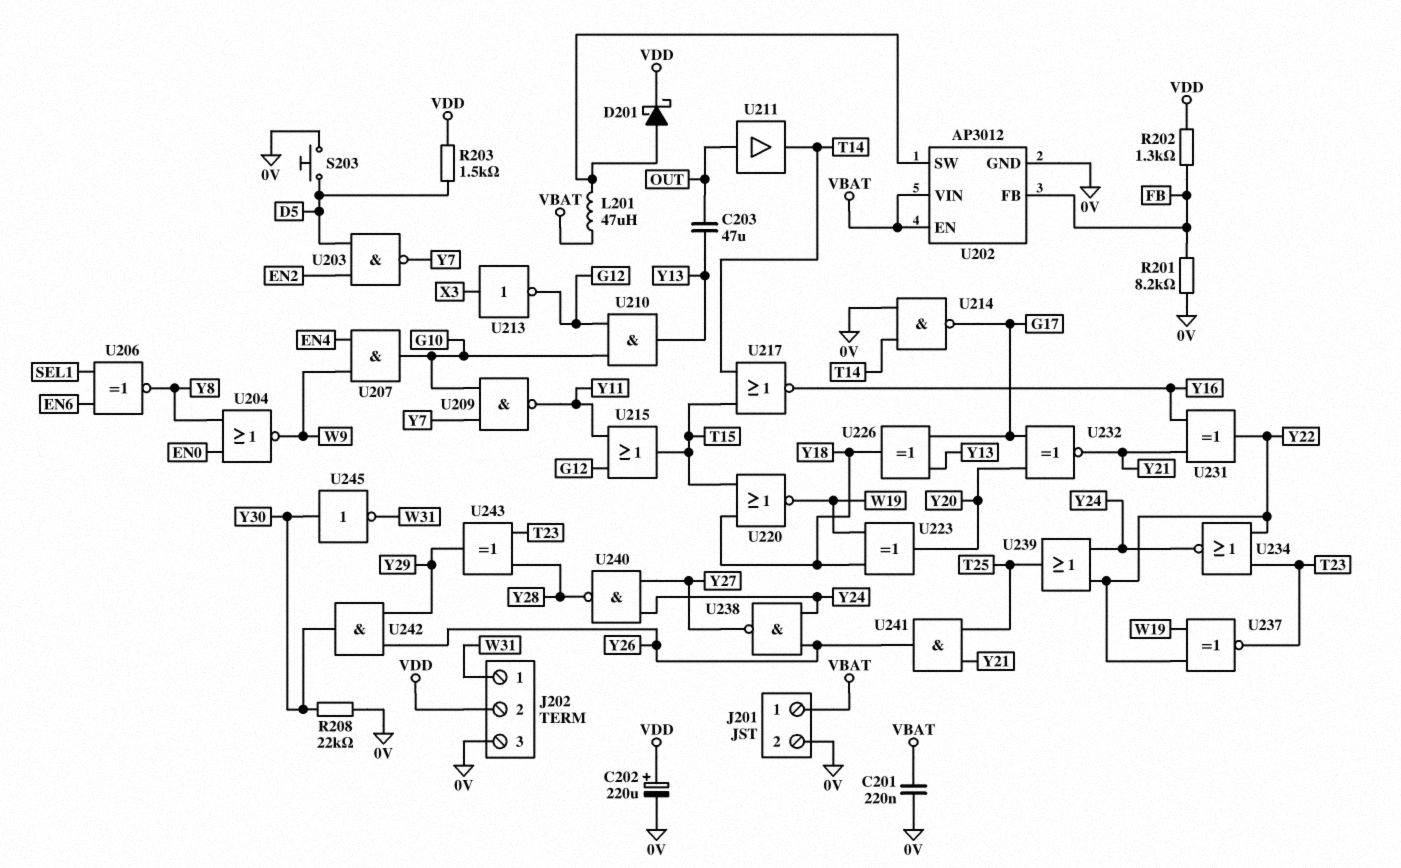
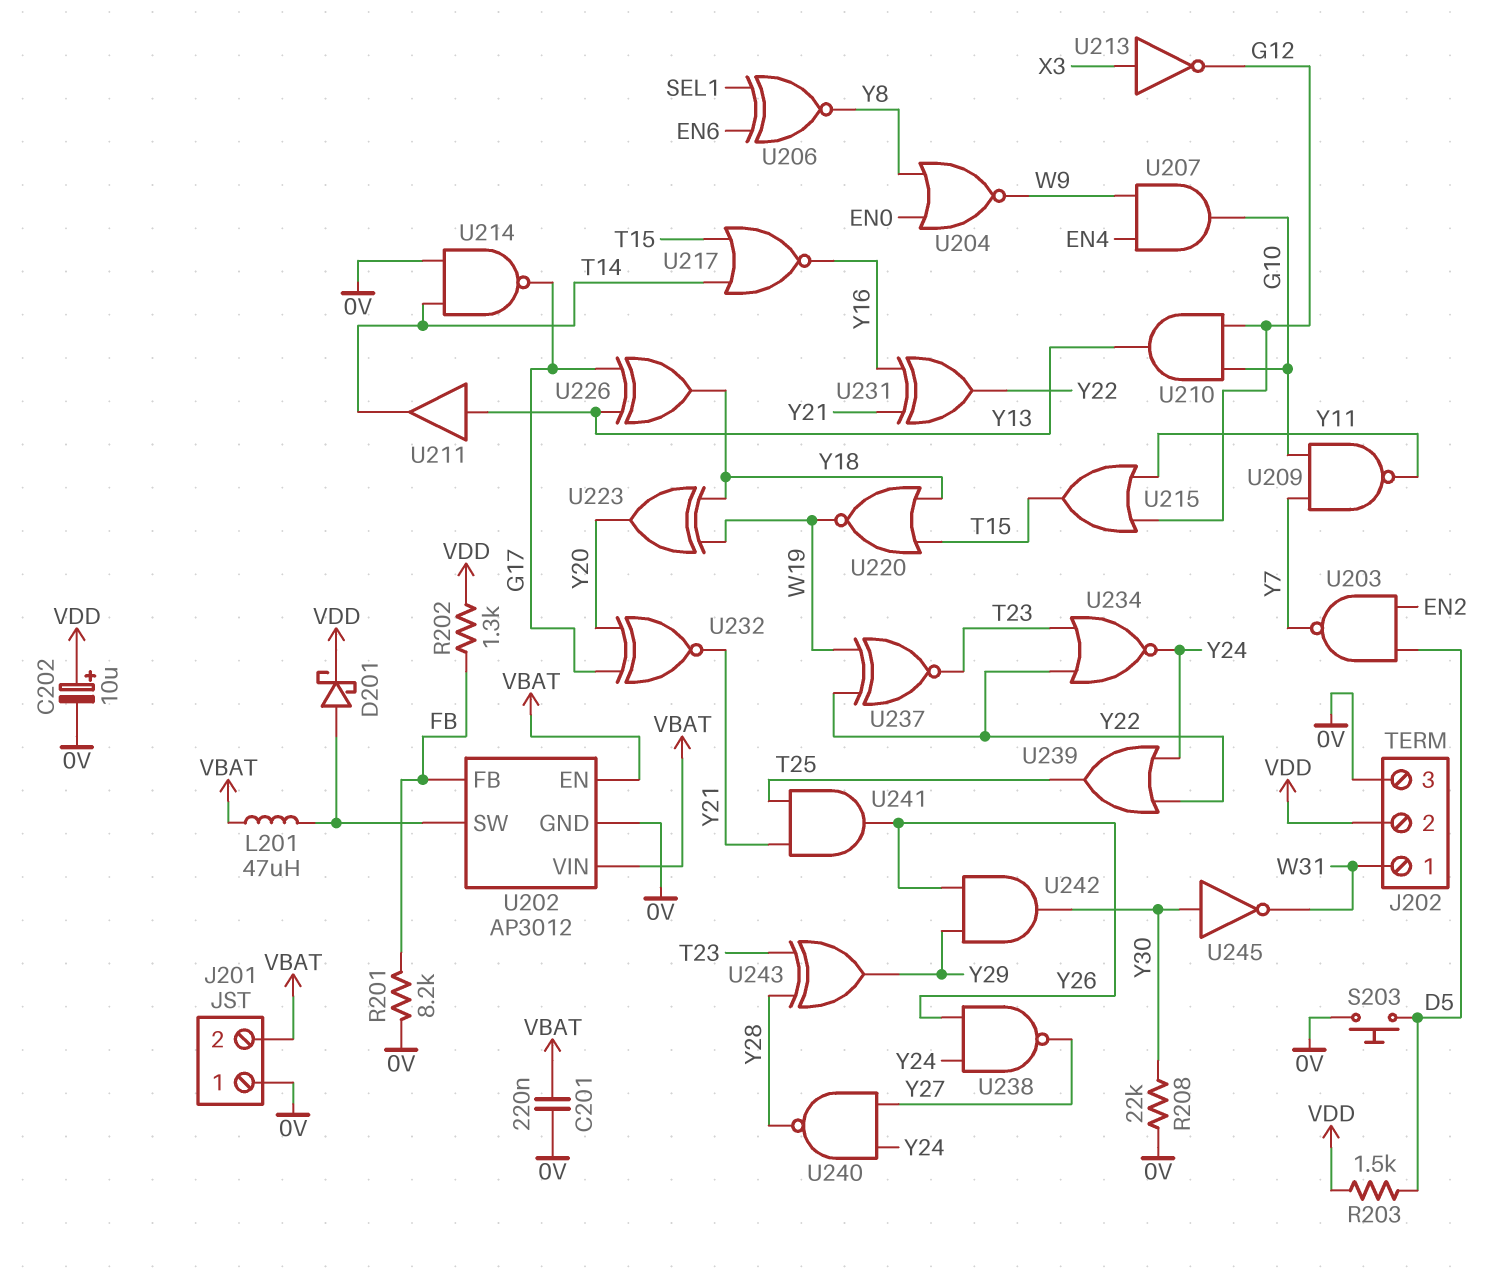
C202: 220uF (plus VDD, minus 0V) -> 10uF (plus VDD, minus 0V)
C203: 47uF (OUT, Y13) -> none
J201 pin 1: VBAT -> 0V
J201 pin 2: 0V -> VBAT
U211: buffer (in OUT, out T14) -> buffer (in Y13, out T14)

